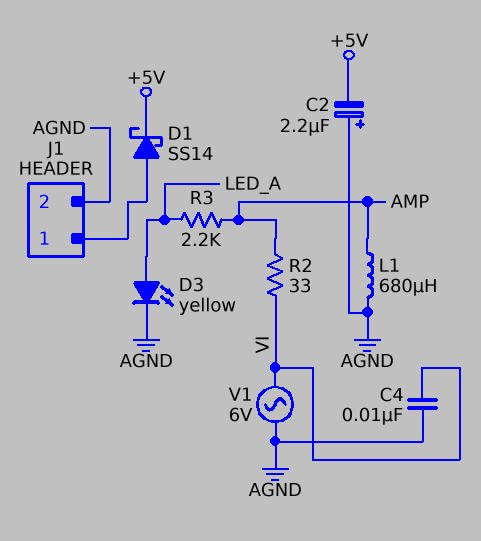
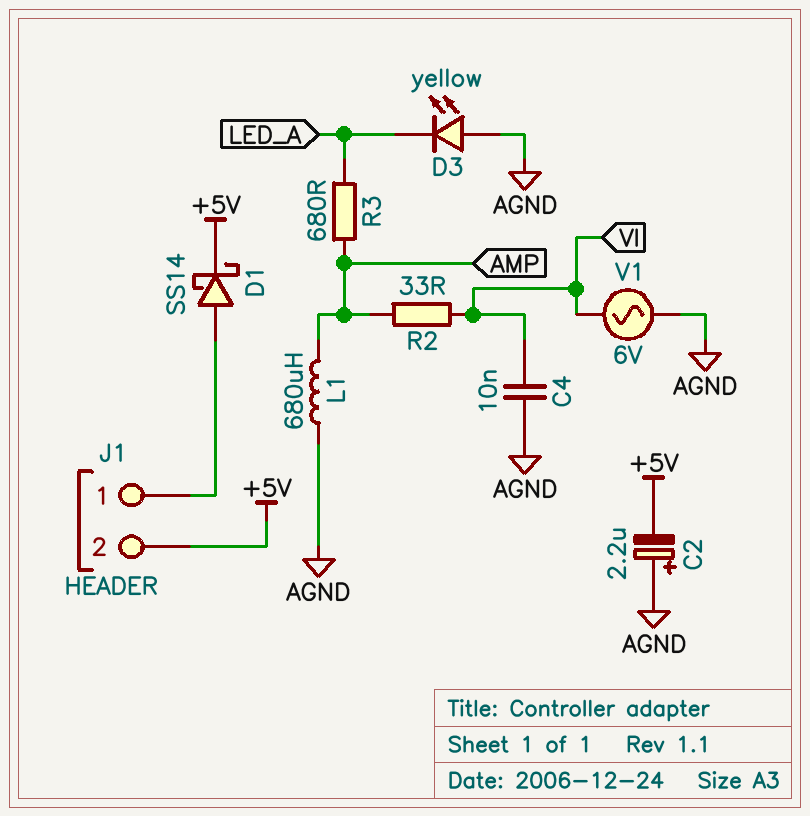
D3: LED yellow (A LED_A, K AGND) -> LED yellow (A AGND, K LED_A)
J1 pin 2: AGND -> +5V
R3: 2.2k (AMP, LED_A) -> 680 (AMP, LED_A)

